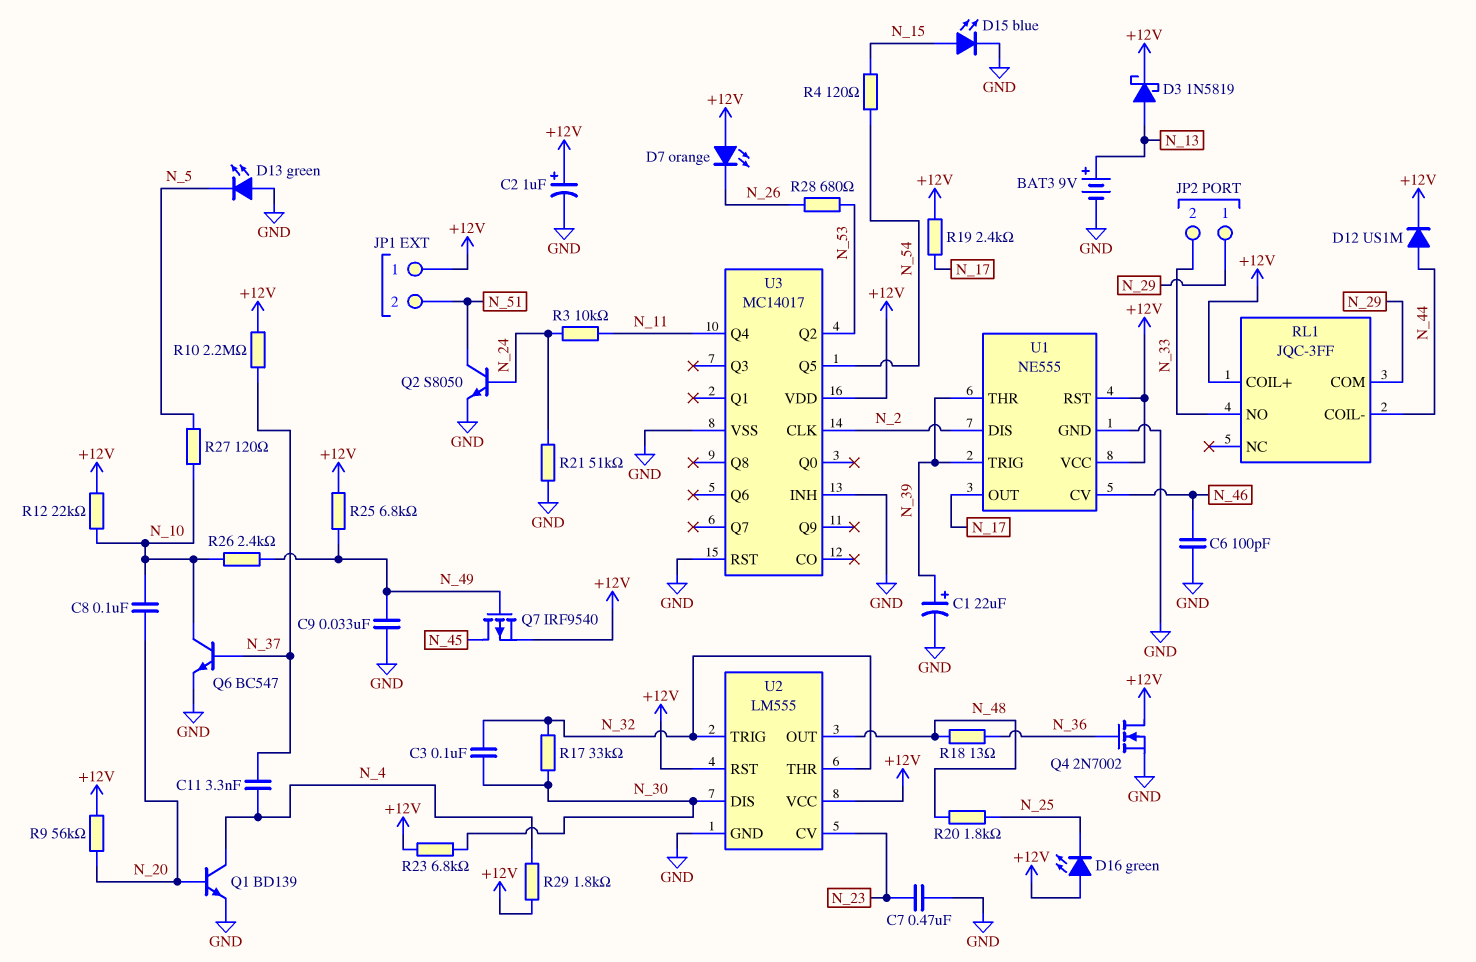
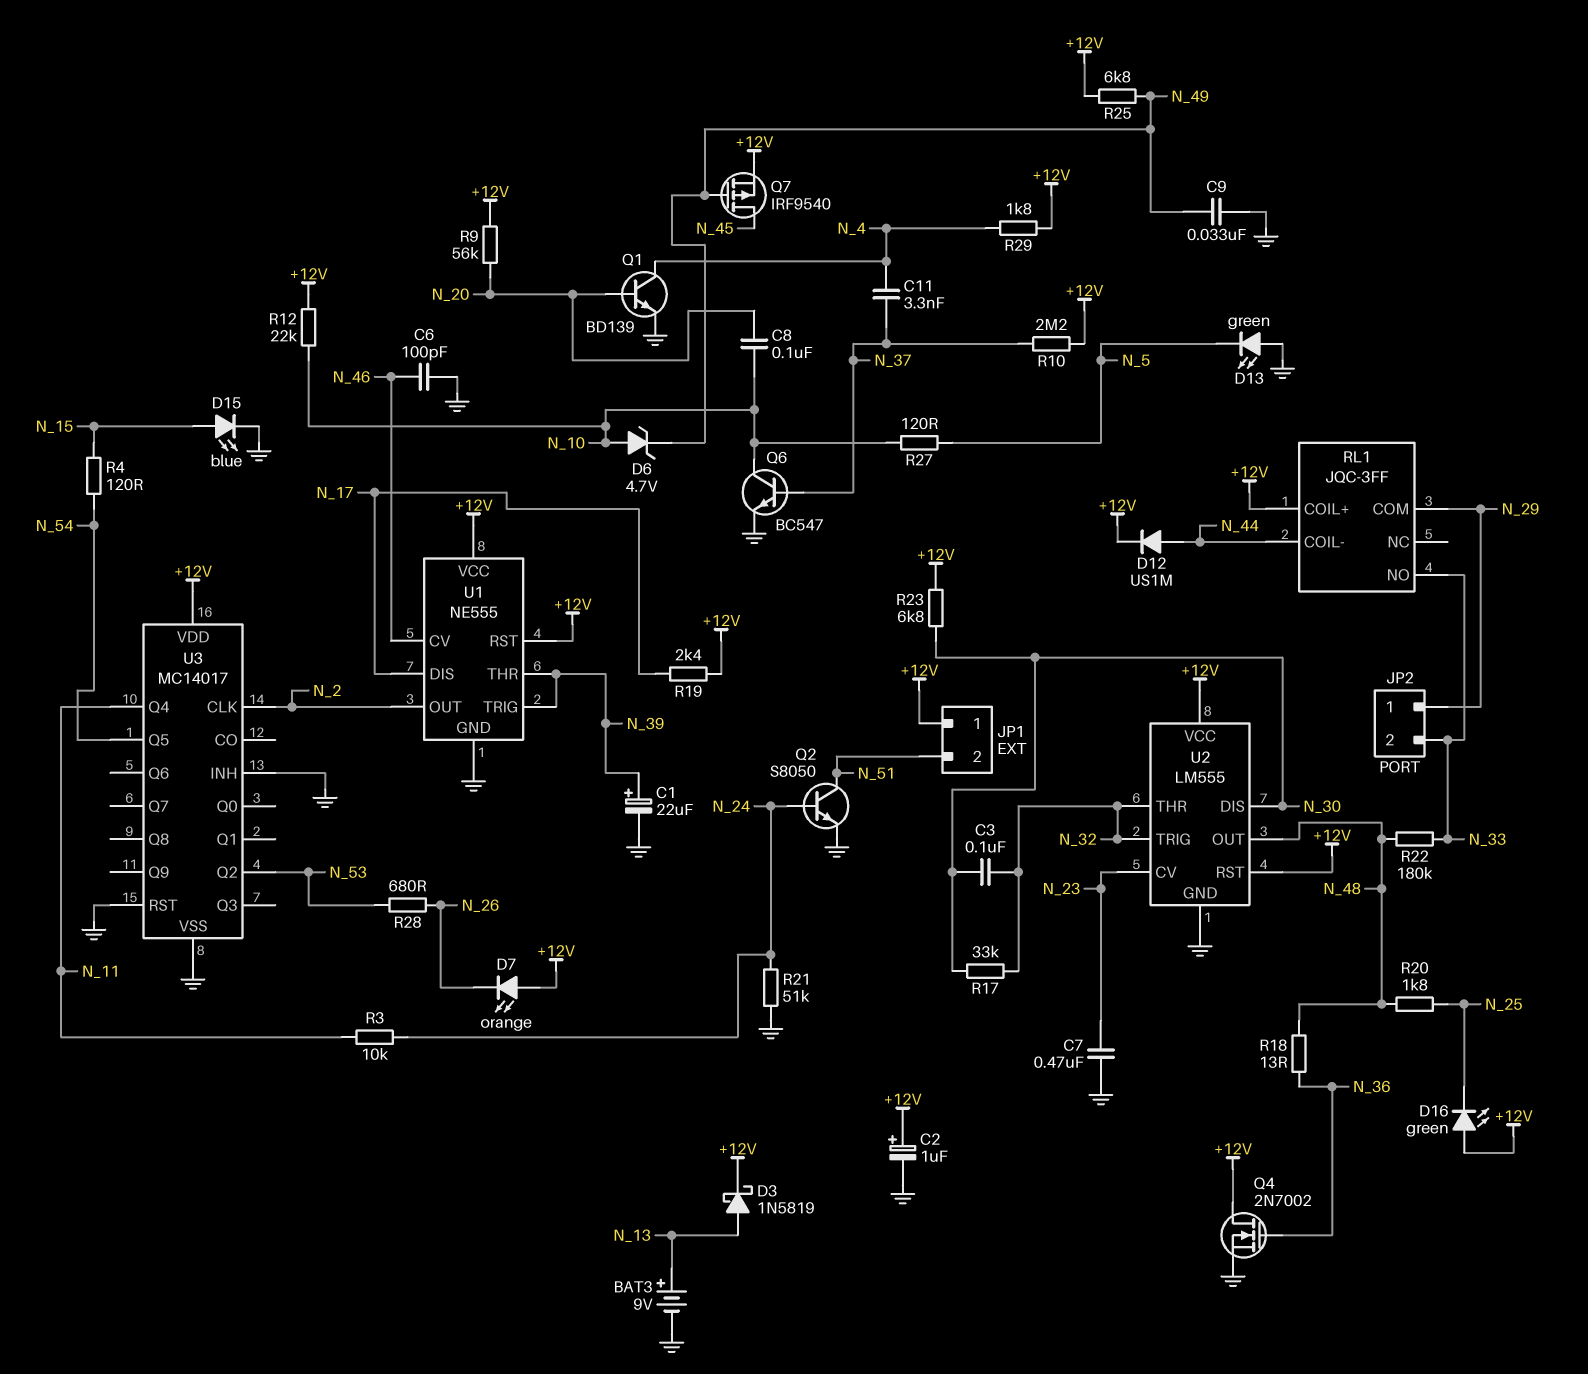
D6: none -> zener 4.7V (A N_10, K N_49)
R22: none -> 180k (N_33, N_48)
R26: 2.4k (N_10, N_49) -> none
U1 pin DIS: N_2 -> N_17
U1 pin OUT: N_17 -> N_2

